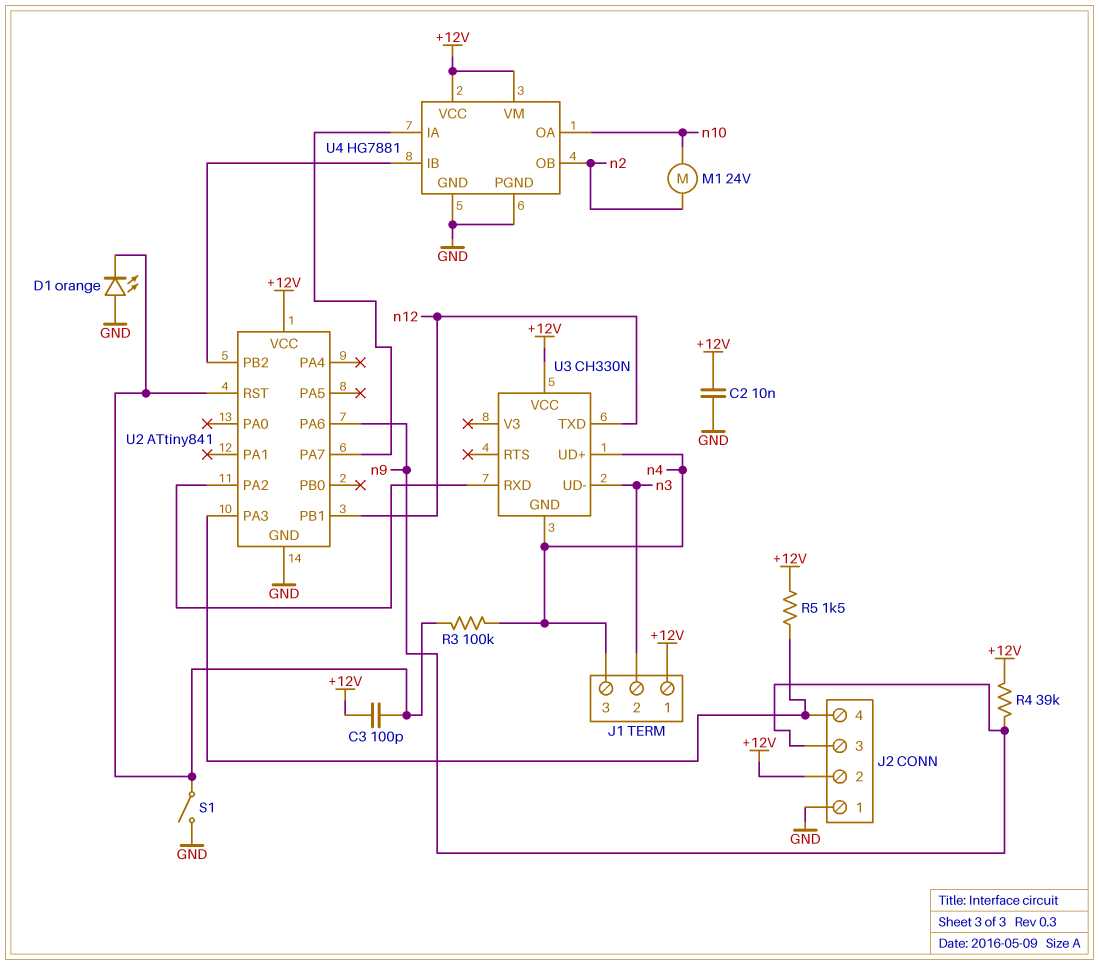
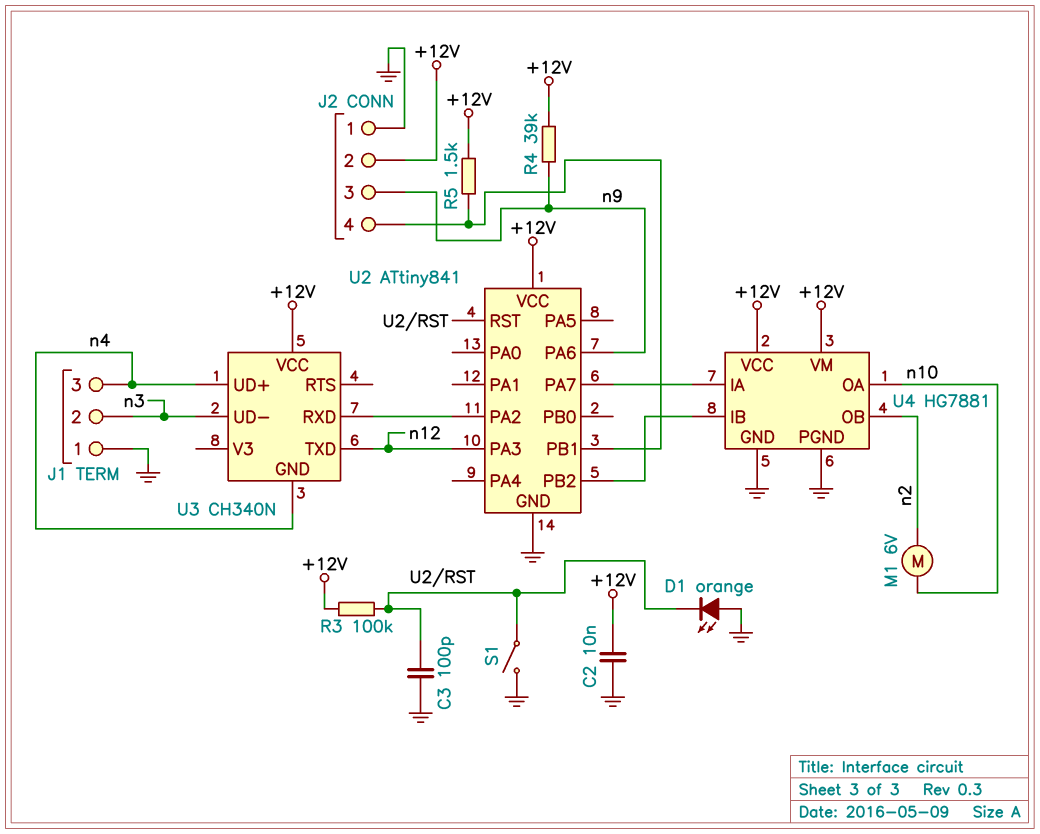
C3: 100pF (+12V, U2/RST) -> 100pF (GND, U2/RST)
J1 pin 1: +12V -> GND
M1: motor 24V (n2, n10) -> motor 6V (n2, n10)
R3: 100k (U2/RST, n4) -> 100k (+12V, U2/RST)
U2 pin PA3: J2/4 -> n12
U2 pin PB1: n12 -> J2/4
U3: CH330N -> CH340N

